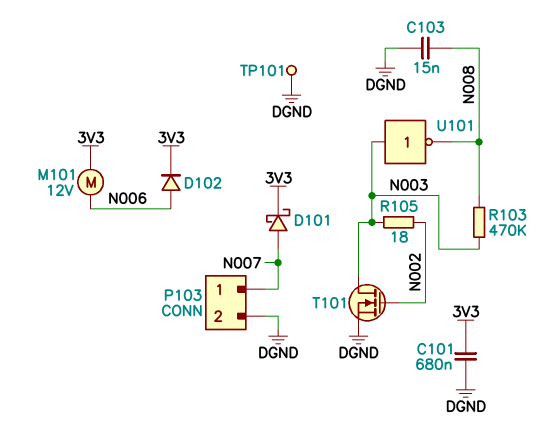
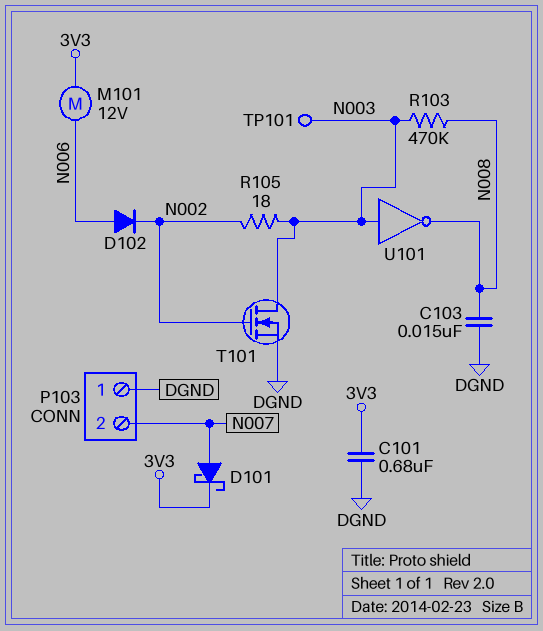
D102: diode (A N006, K 3V3) -> diode (A N006, K N002)
P103 pin 1: N007 -> DGND
P103 pin 2: DGND -> N007
TP101: test point (DGND) -> test point (N003)

